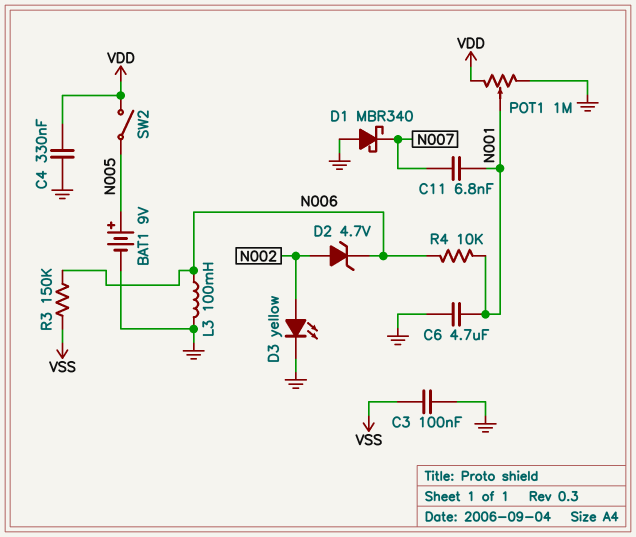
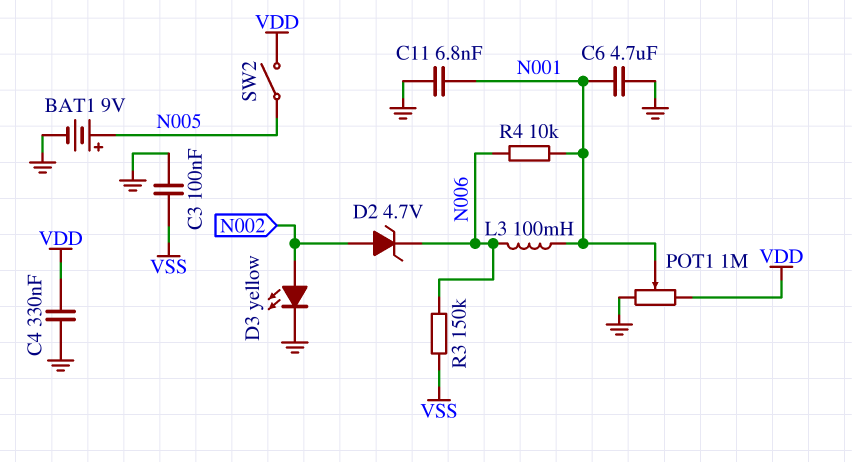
C11: 6.8nF (N001, N007) -> 6.8nF (GND, N001)
D1: schottky MBR340 (A GND, K N007) -> none
L3: 100mH (GND, N006) -> 100mH (N001, N006)

